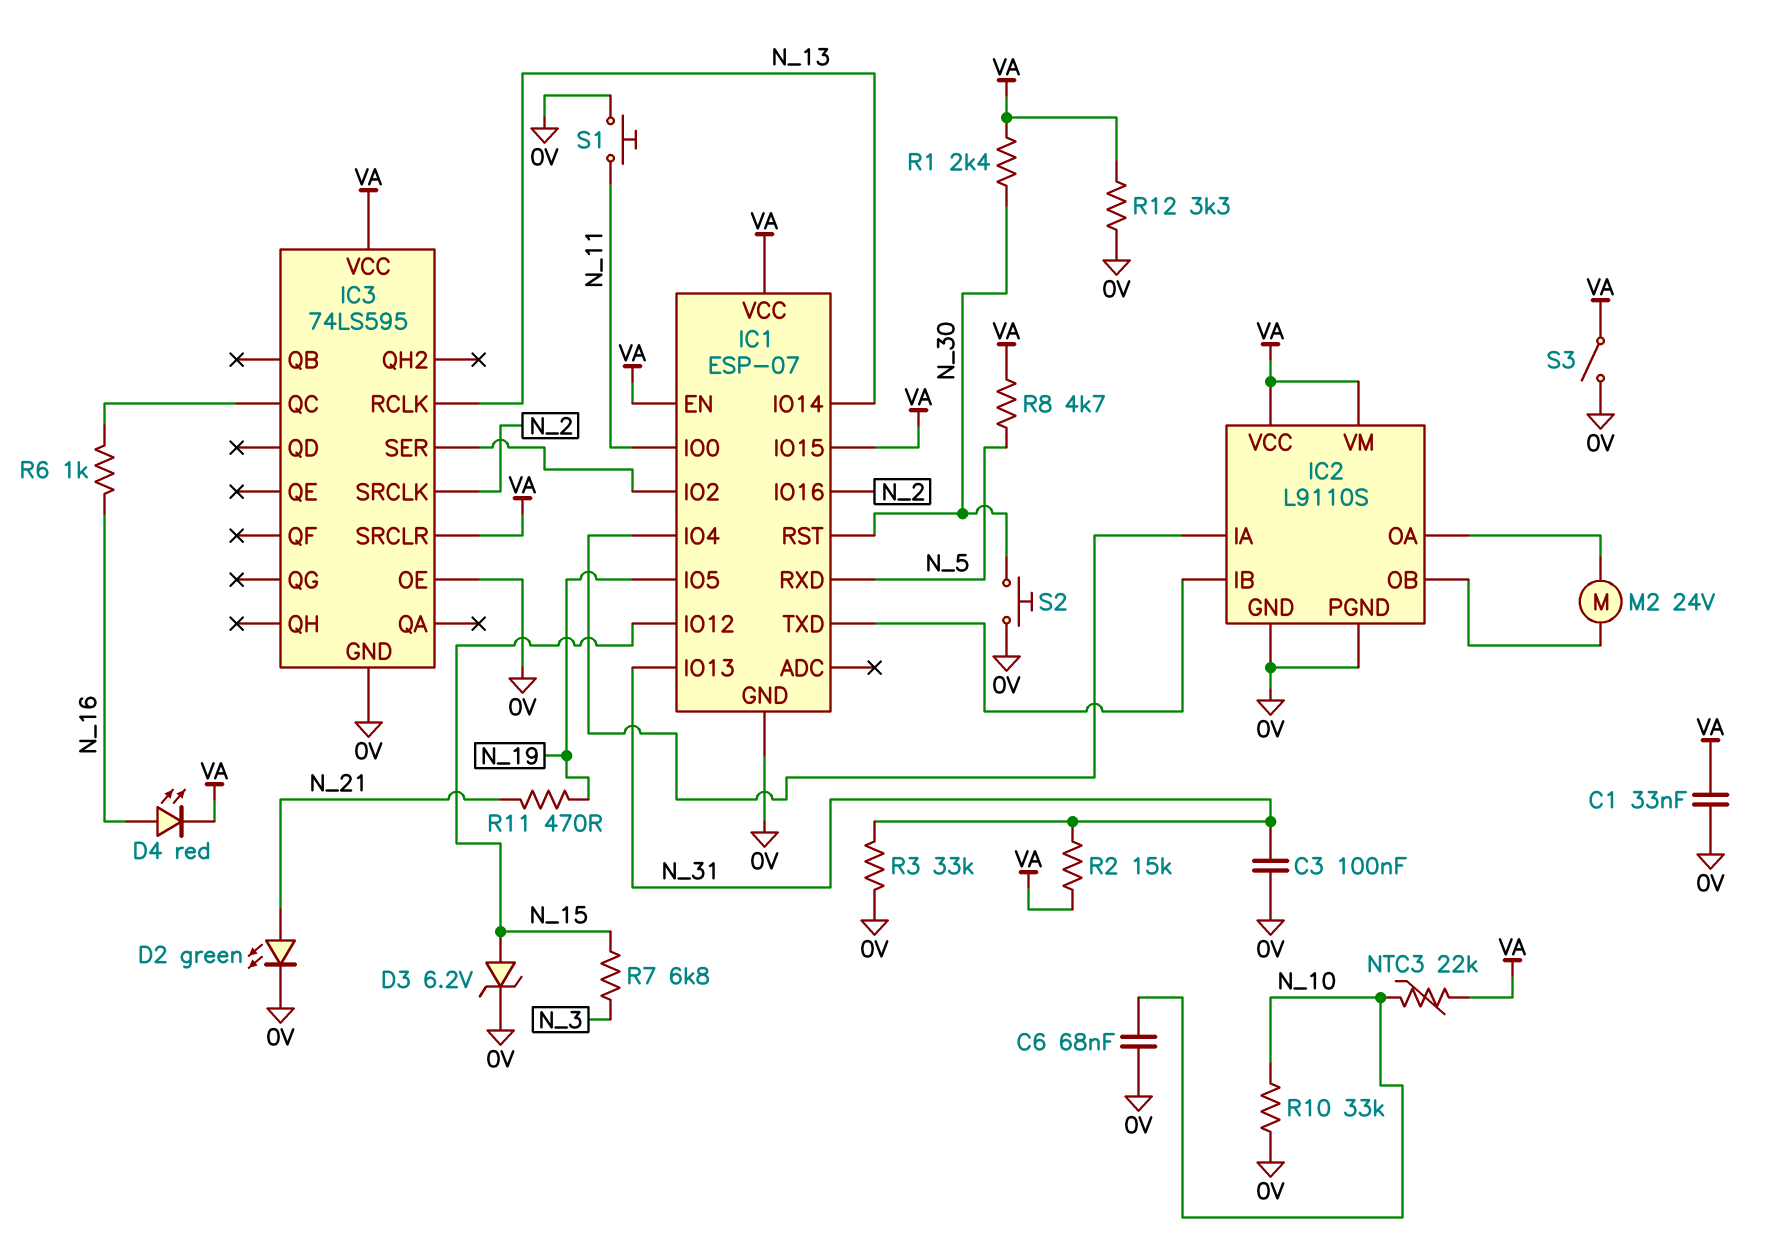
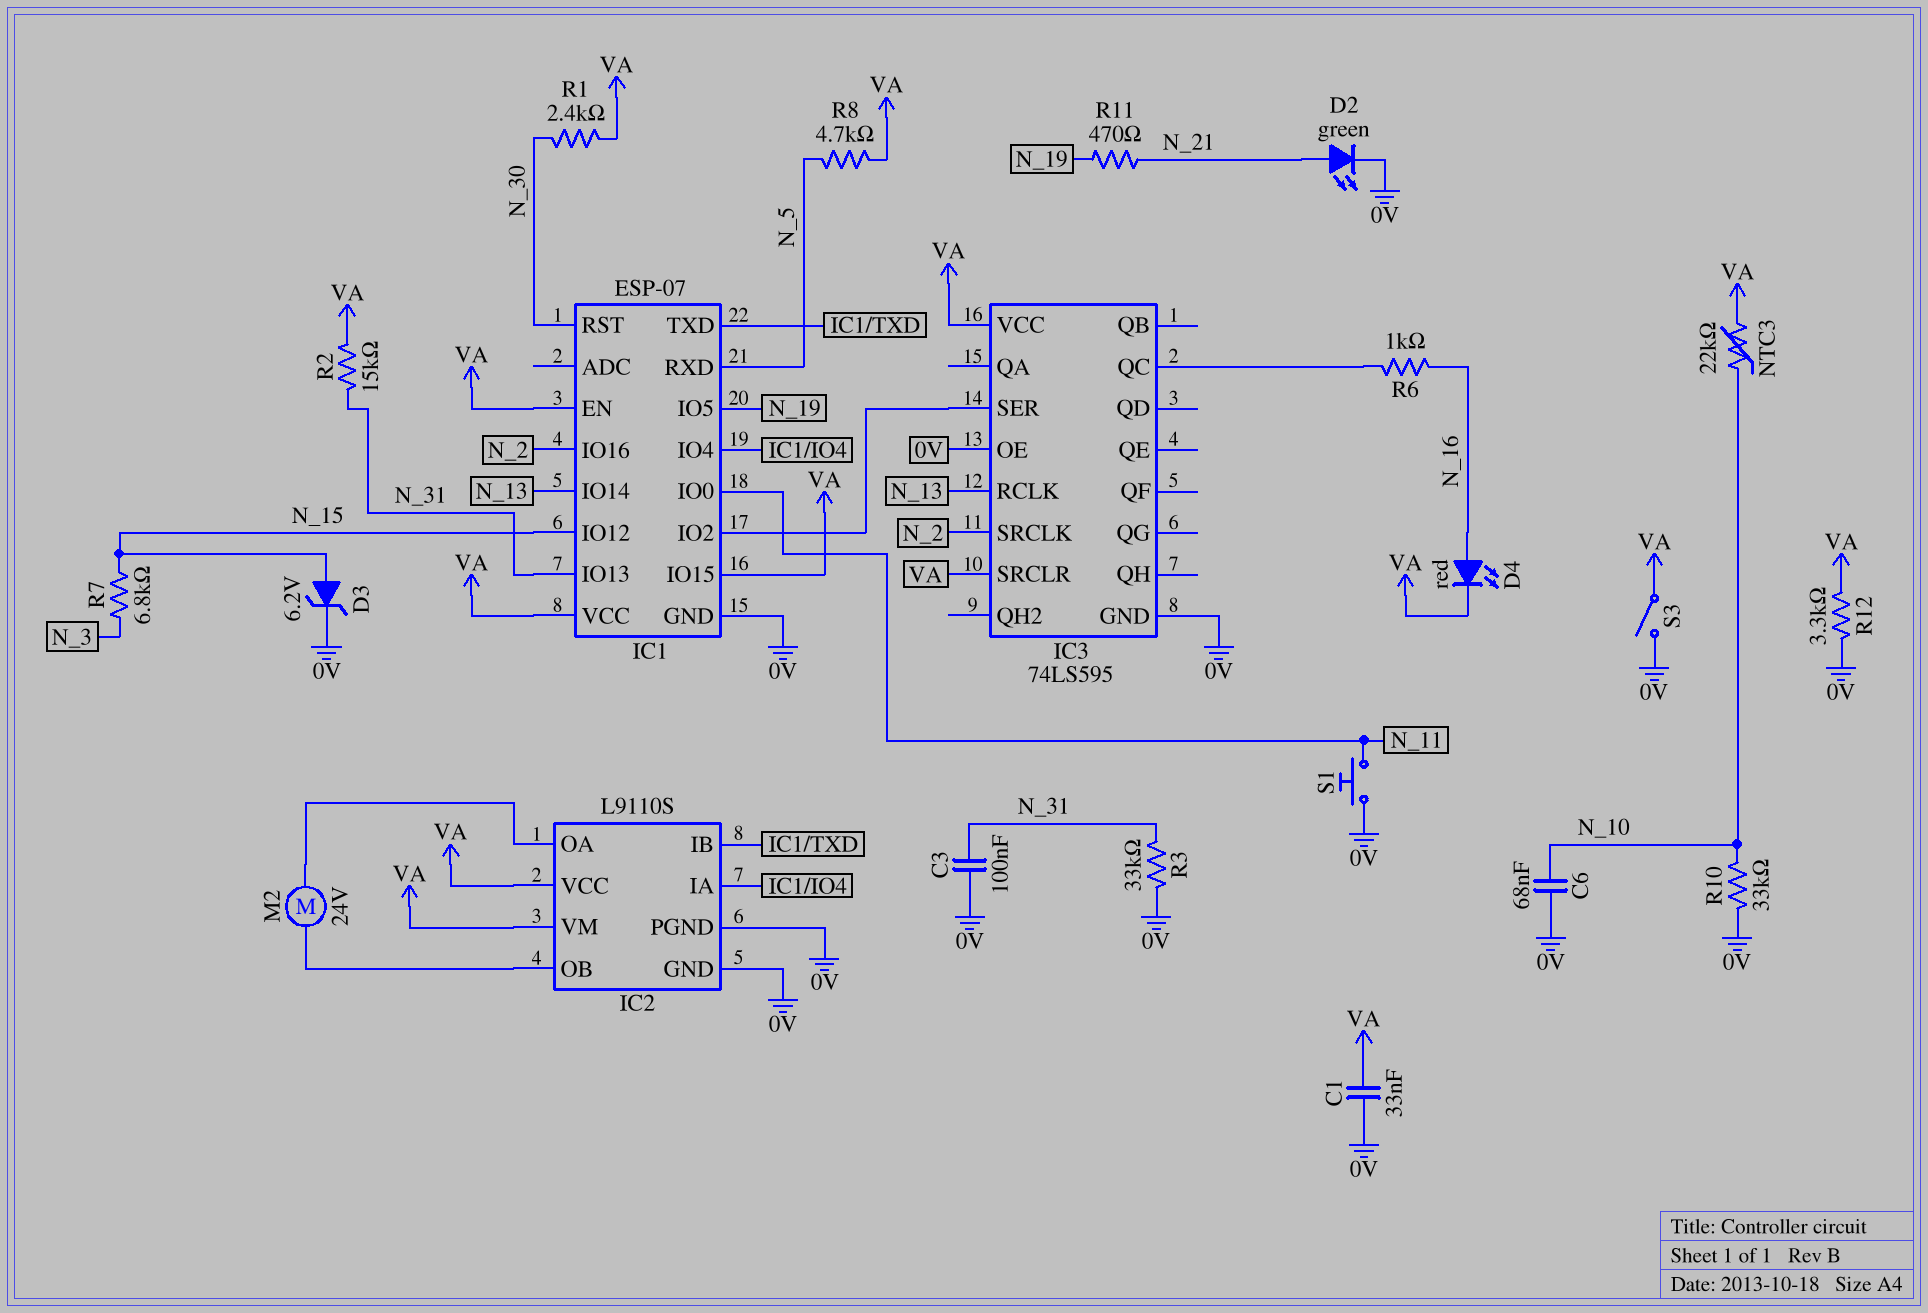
S2: button (0V, N_30) -> none

